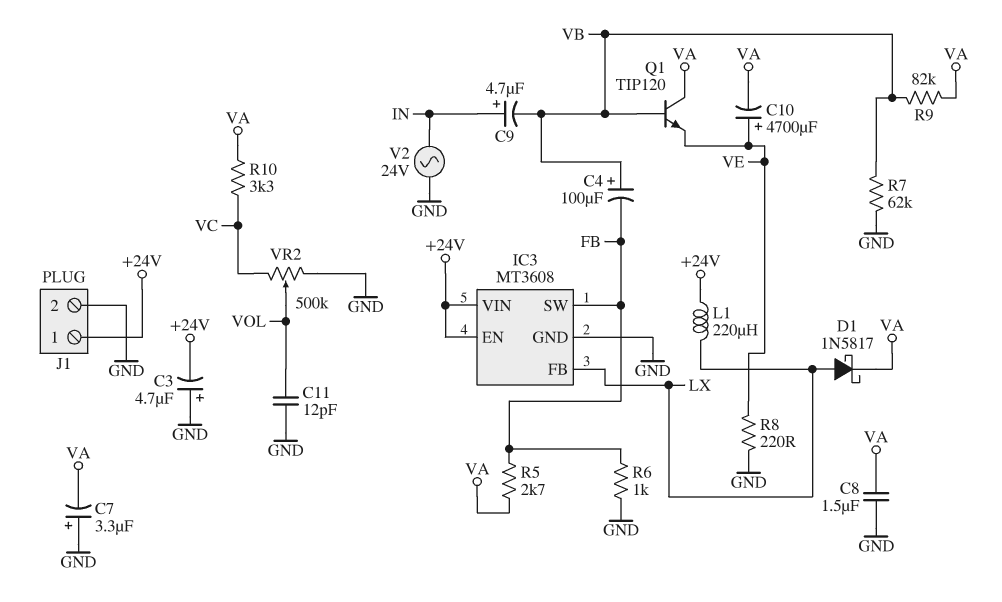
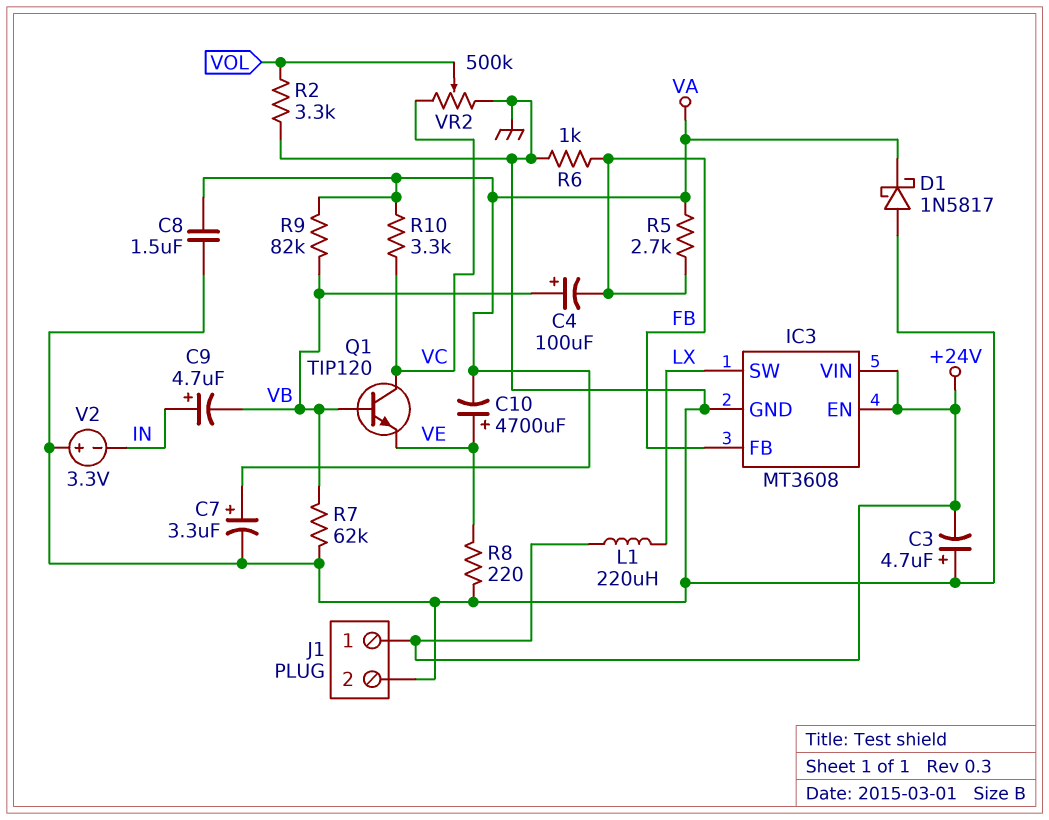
C7: 3.3uF (plus GND, minus VA) -> 3.3uF (plus VA, minus GND)
C11: 12pF (GND, VOL) -> none
D1: schottky 1N5817 (A LX, K VA) -> schottky 1N5817 (A GND, K VA)
IC3 pin FB: LX -> FB
IC3 pin SW: FB -> LX
Q1: NPN TIP120 (B VB, C VA, E VE) -> NPN TIP120 (B VB, C VC, E VE)
R2: none -> 3.3k (GND, VOL)
V2: AC 24V (GND, IN) -> 3.3V (plus GND, minus IN)

